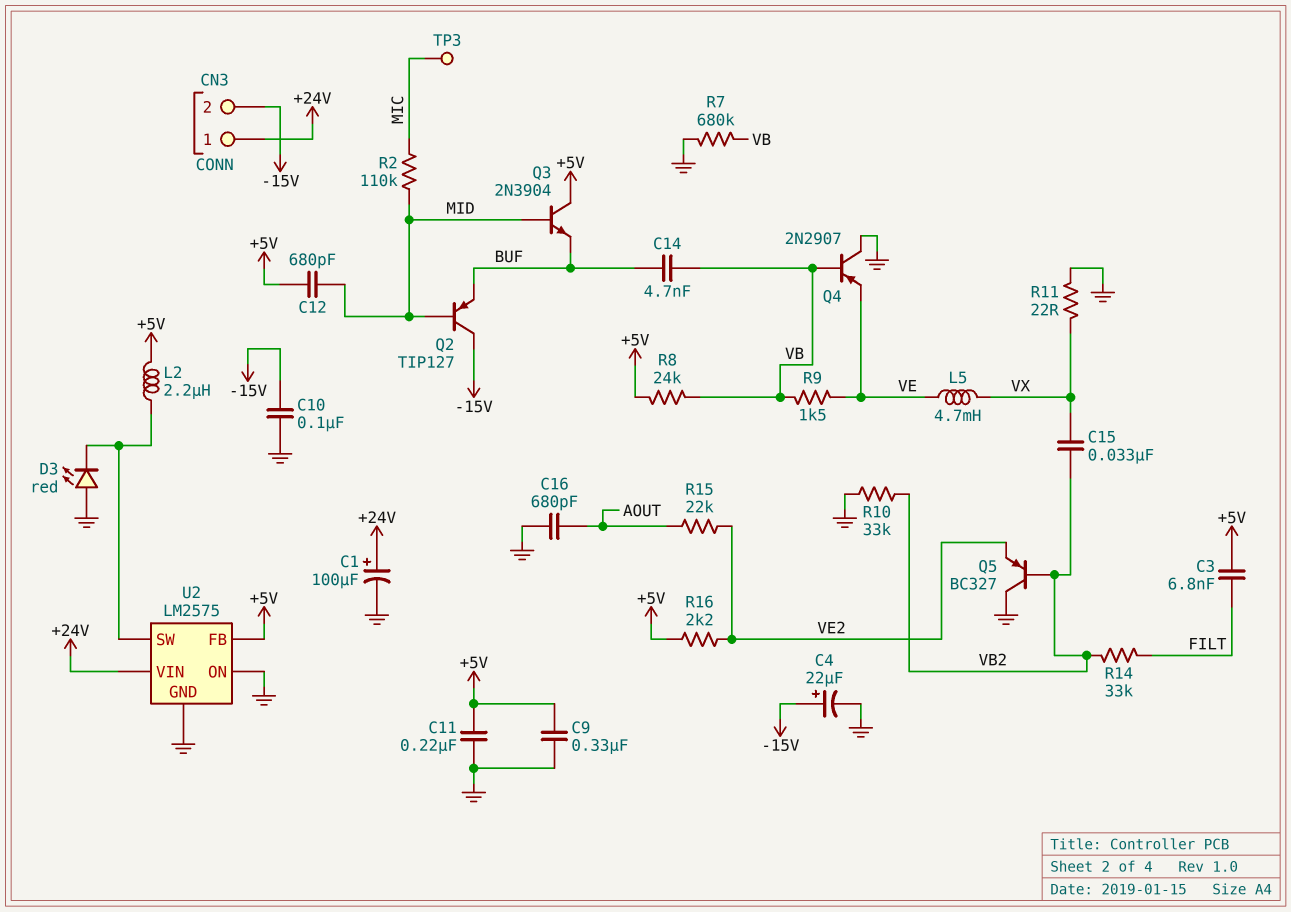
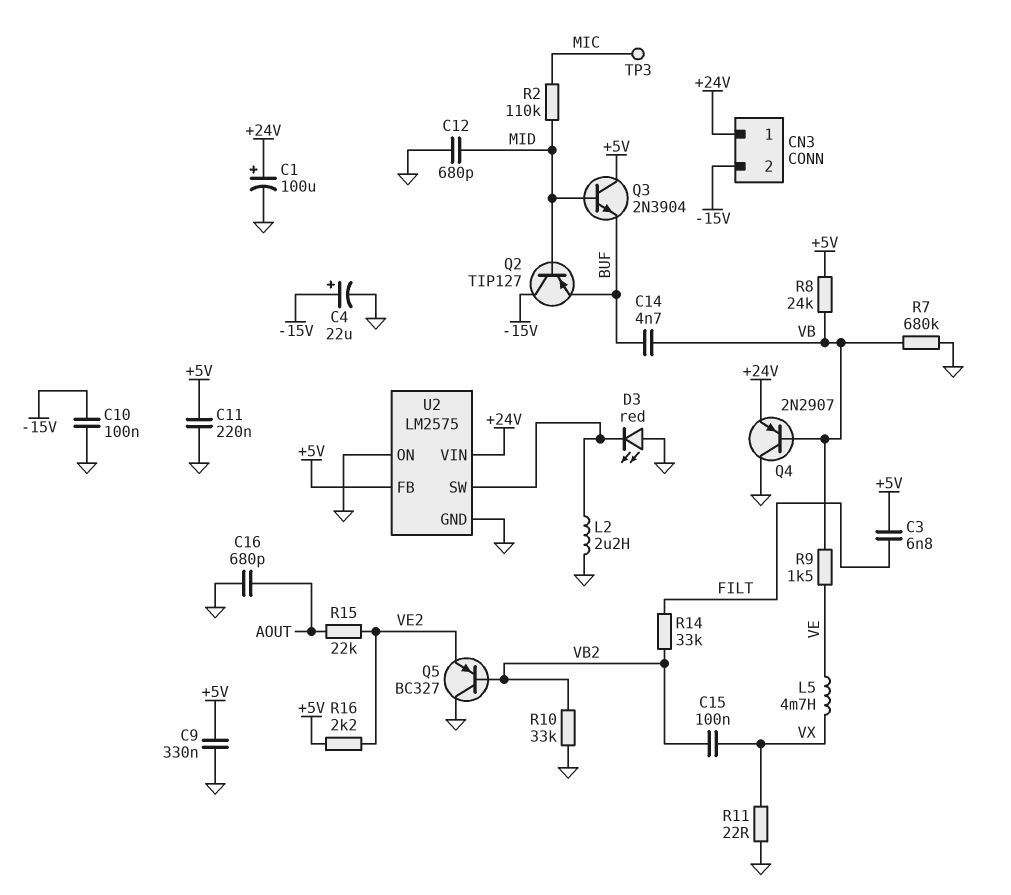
C12: 680pF (+5V, MID) -> 680pF (GND, MID)
C15: 33nF (VB2, VX) -> 100nF (VB2, VX)
L2: 2.2uH (+5V, U2/SW) -> 2.2uH (GND, U2/SW)
Q4: PNP 2N2907 (B VB, C GND, E VE) -> PNP 2N2907 (B VB, C GND, E +24V)

